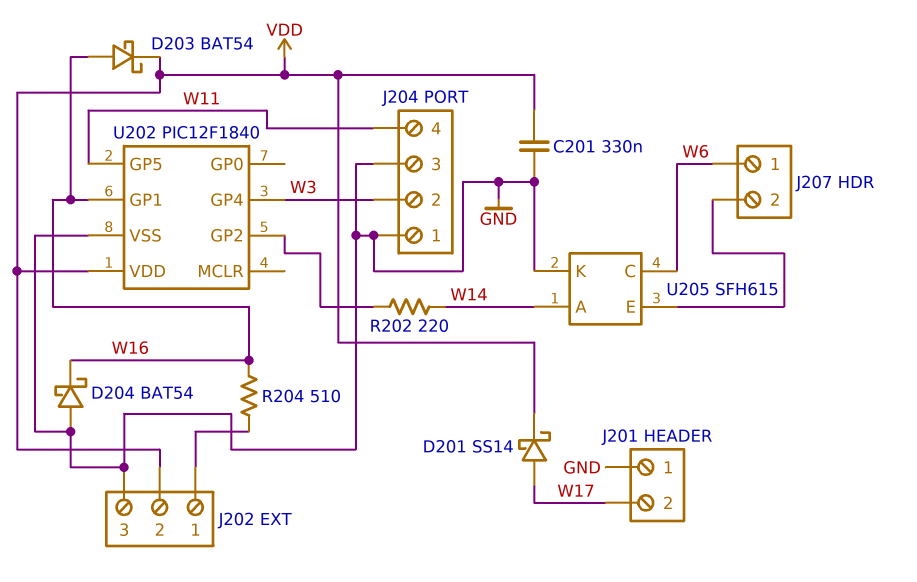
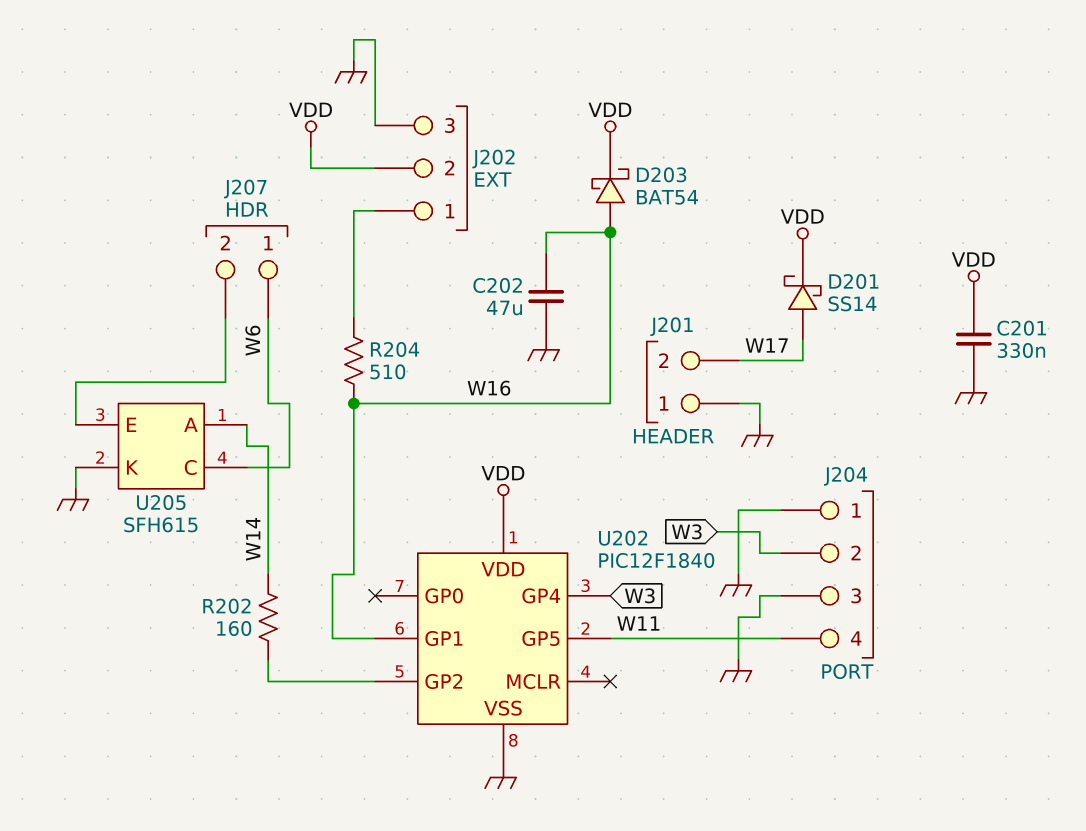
C202: none -> 47uF (GND, W16)
D204: schottky BAT54 (A GND, K W16) -> none
R202: 220 (U202/GP2, W14) -> 160 (U202/GP2, W14)

